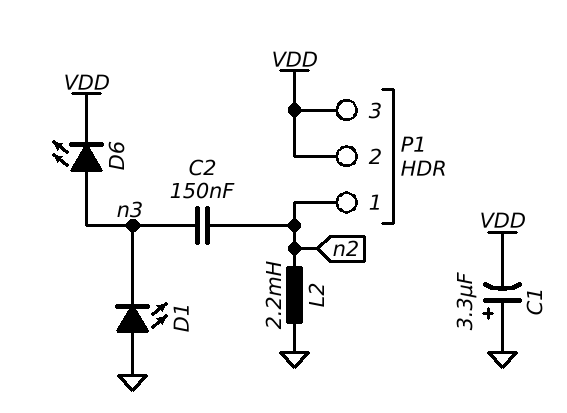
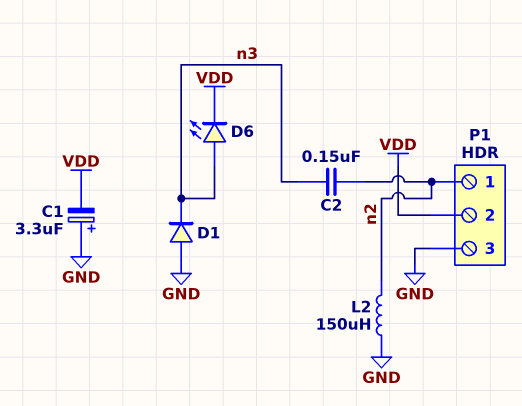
D1: LED (A GND, K n3) -> diode (A GND, K n3)
L2: 2.2mH (GND, n2) -> 150uH (GND, n2)
P1 pin 3: VDD -> GND

